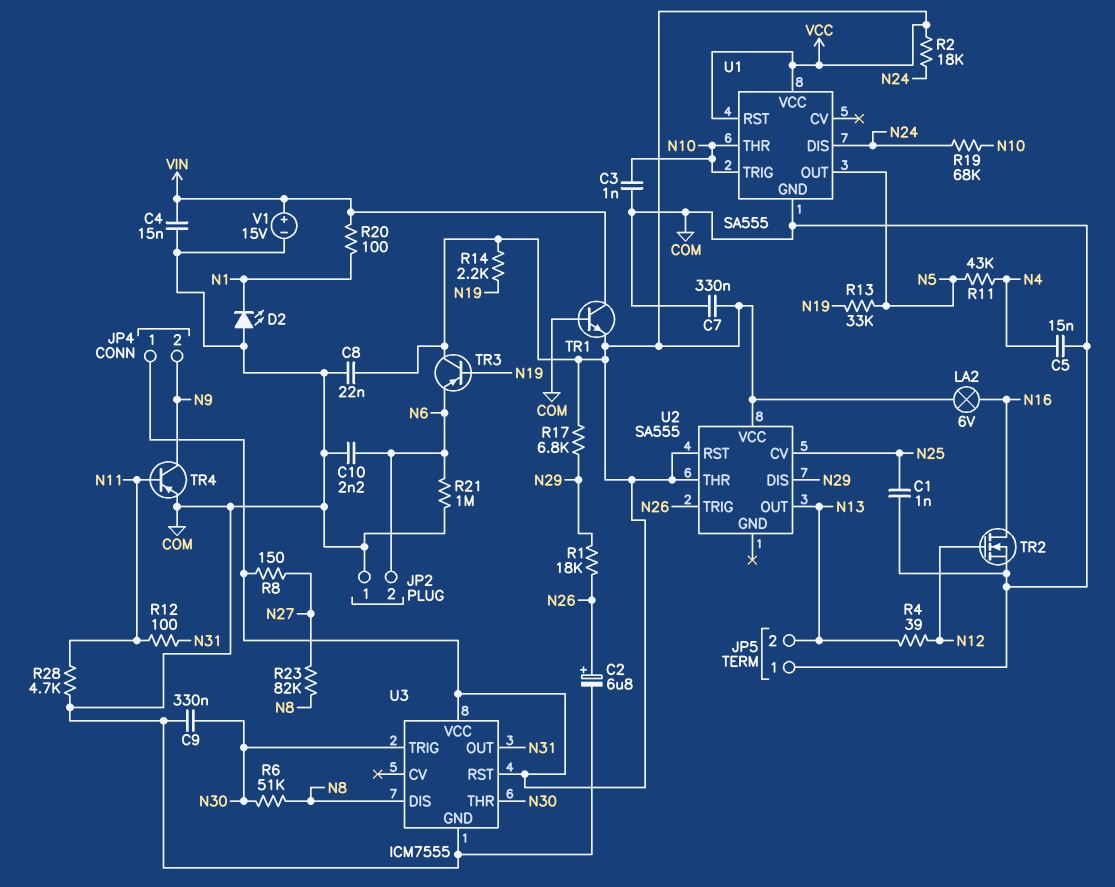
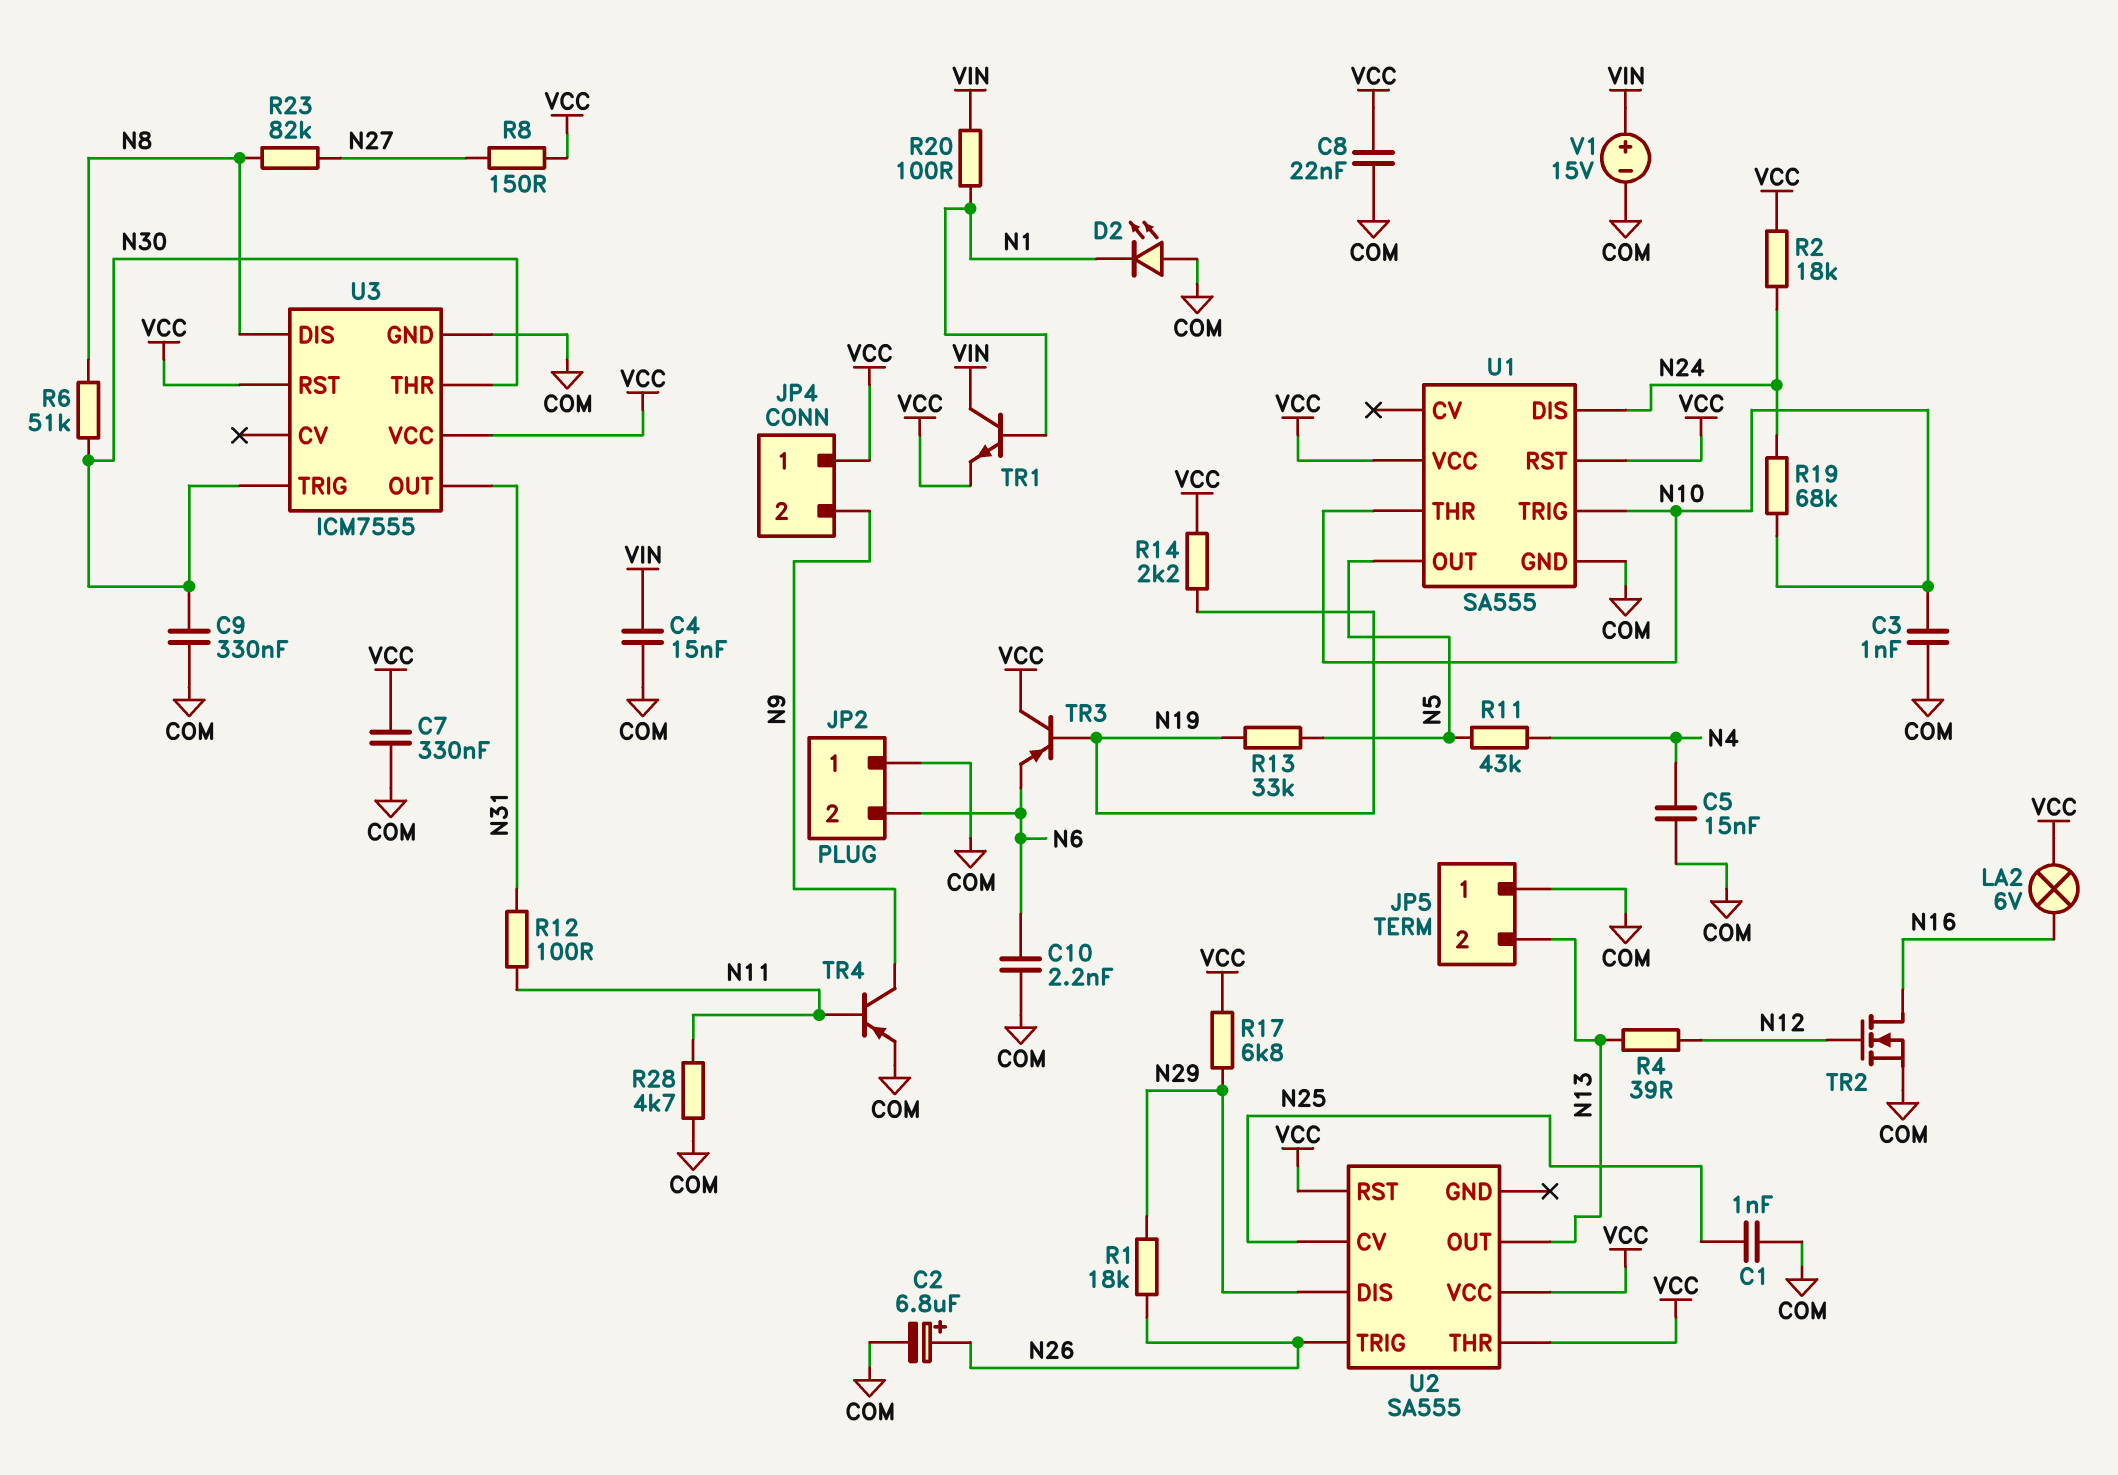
R21: 1M (COM, N6) -> none
TR1: NPN (B COM, C VIN, E VCC) -> NPN (B N1, C VIN, E VCC)

